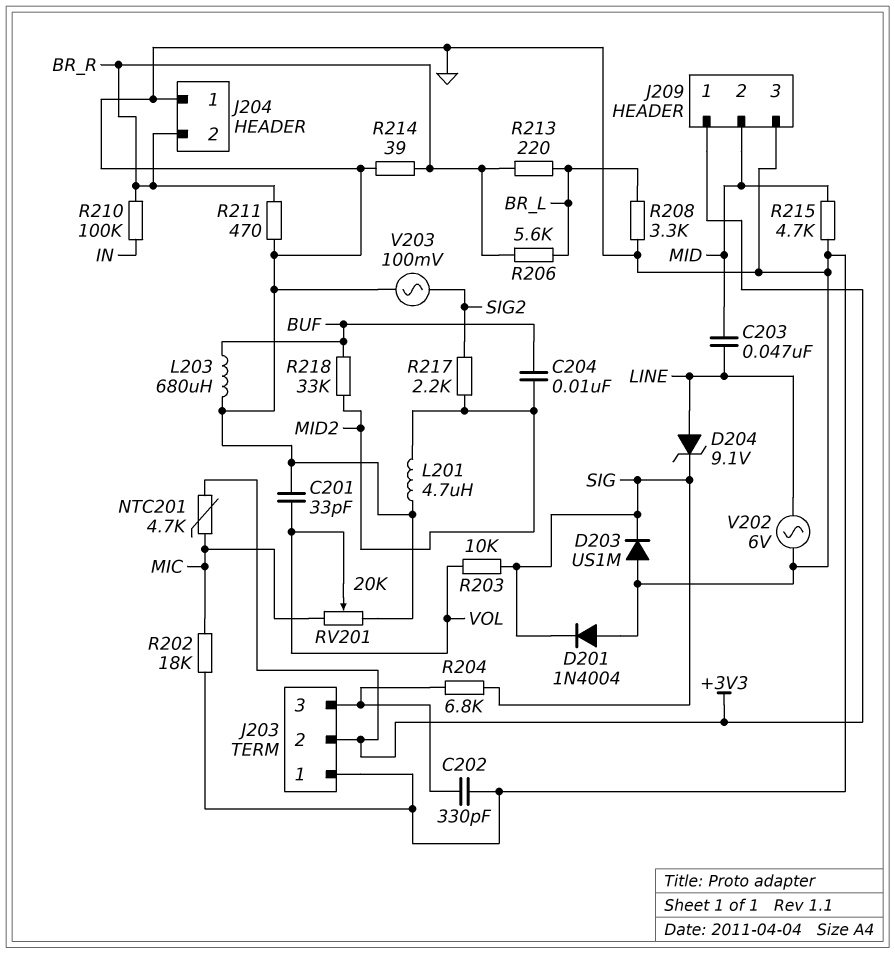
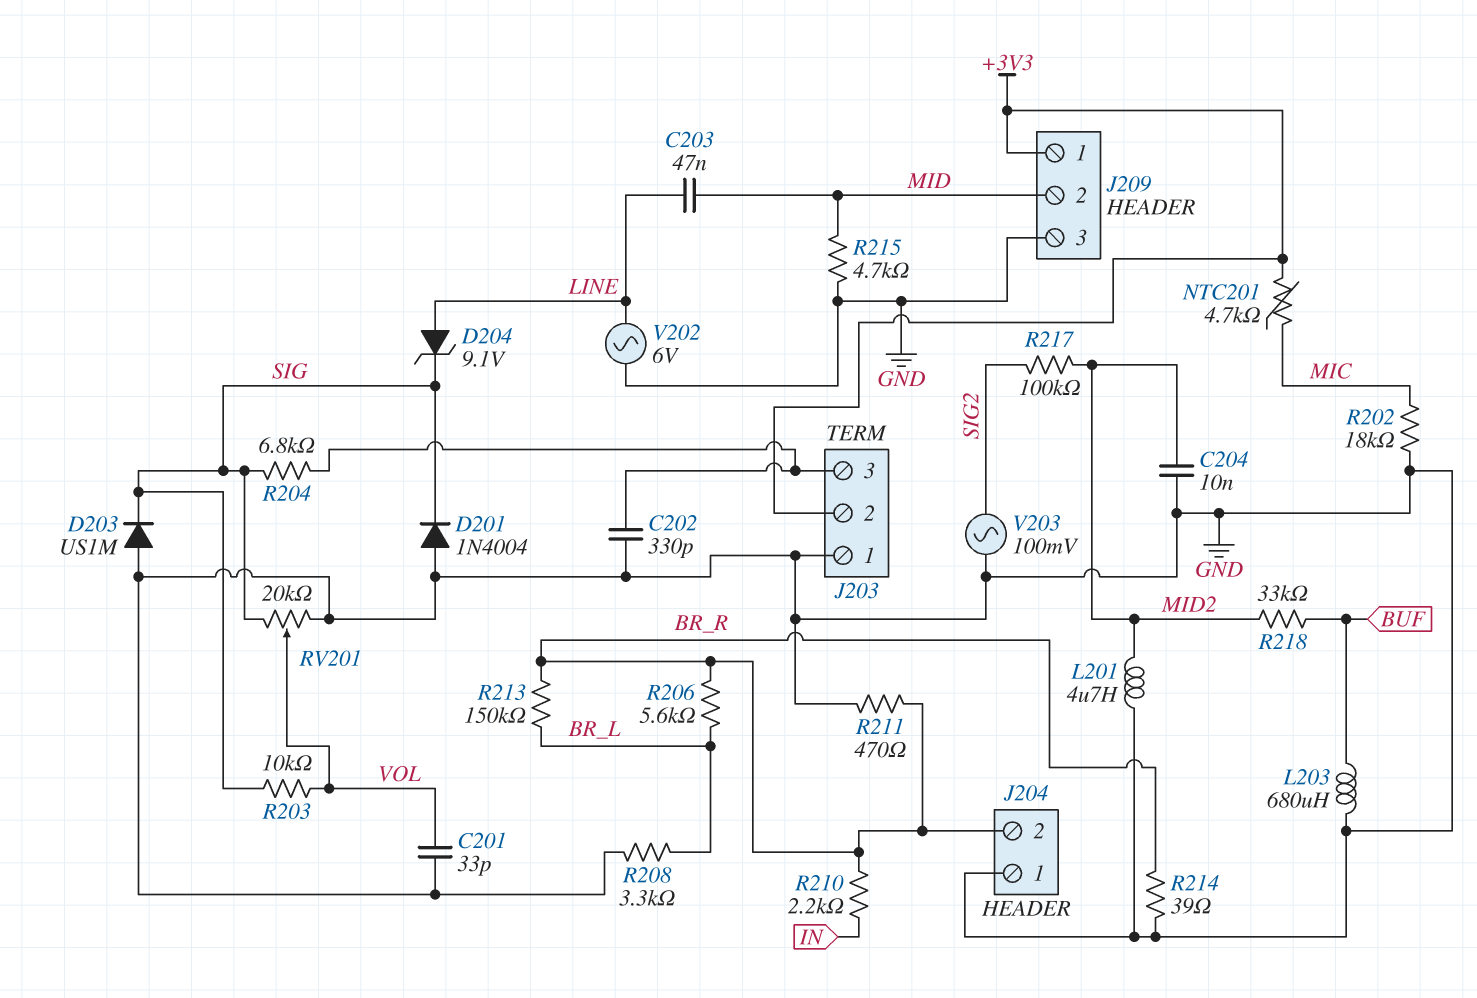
C204: 10nF (BUF, MID2) -> 10nF (GND, MID2)
R210: 100k (BR_R, IN) -> 2.2k (BR_R, IN)
R213: 220 (BR_L, BR_R) -> 150k (BR_L, BR_R)
R217: 2.2k (MID2, SIG2) -> 100k (MID2, SIG2)
RV201: 20k (GND, MIC, wiper VOL) -> 20k (GND, SIG, wiper VOL)

